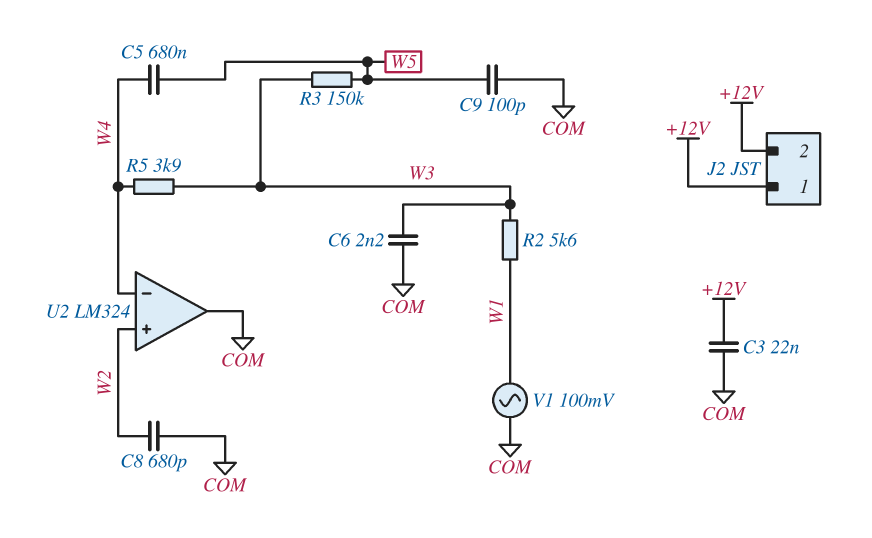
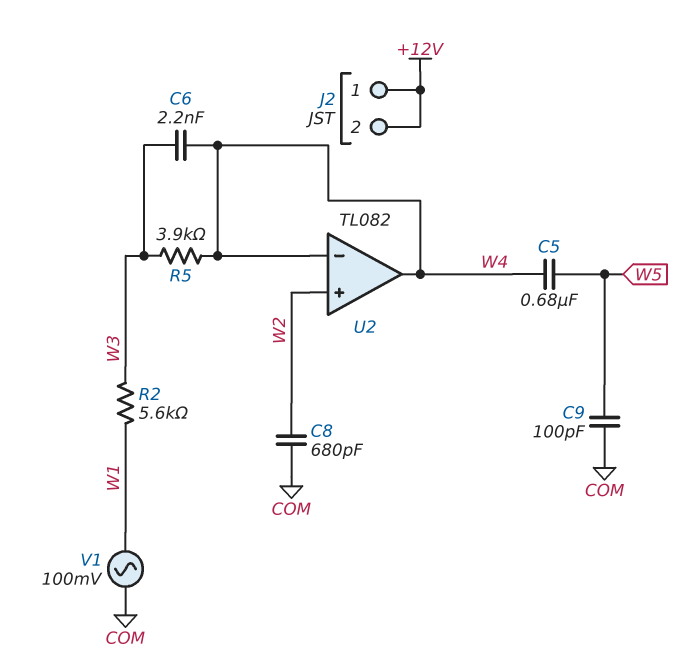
C3: 22nF (+12V, COM) -> none
C6: 2.2nF (COM, W3) -> 2.2nF (W3, W4)
R3: 150k (W3, W5) -> none
U2: LM324 -> TL082
U2 pin out: COM -> W4

